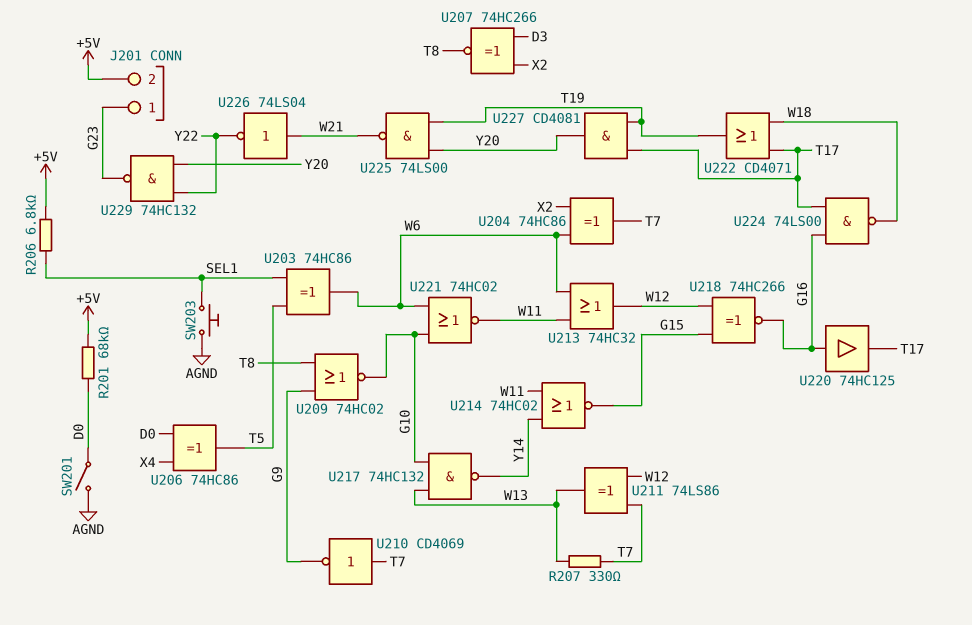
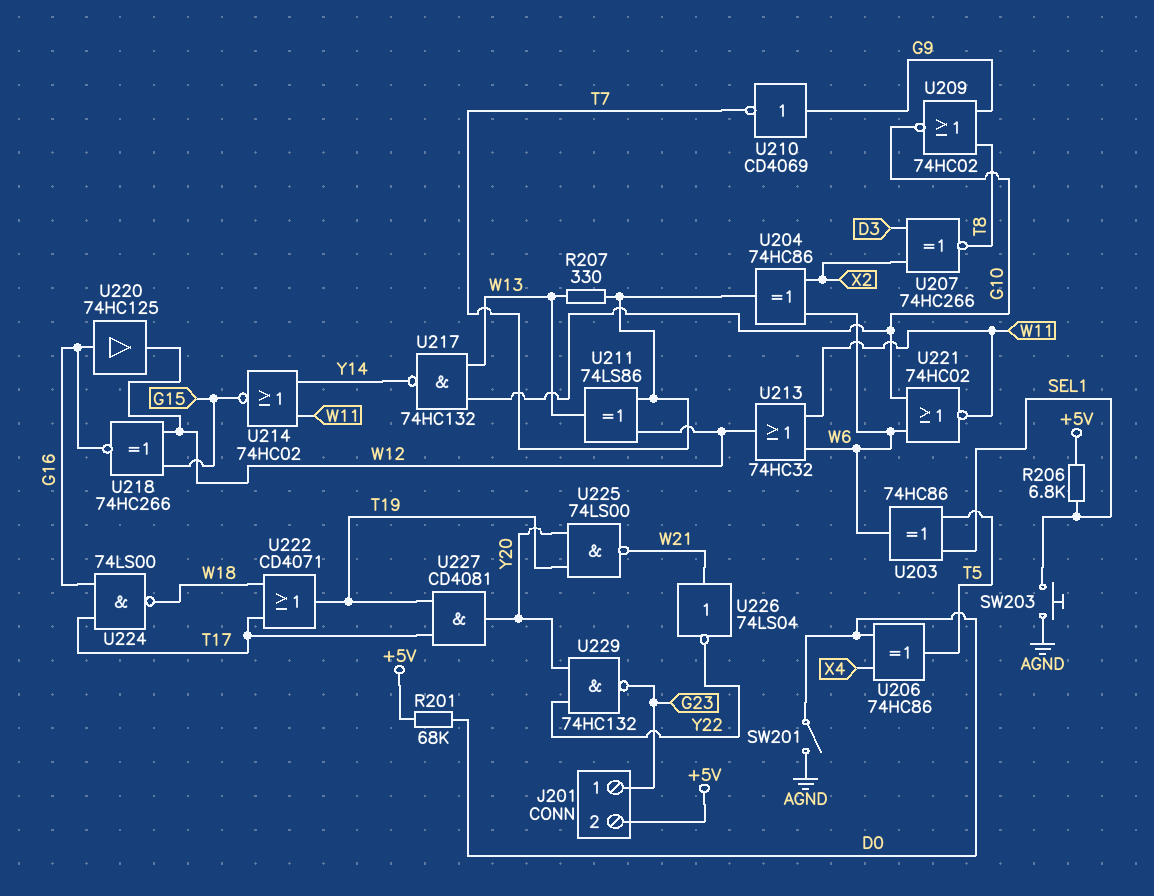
U210: NOT CD4069 (in T7, out G9) -> NOT CD4069 (in G9, out T7)
U220: buffer 74HC125 (in G16, out T17) -> buffer 74HC125 (in G16, out W12)

